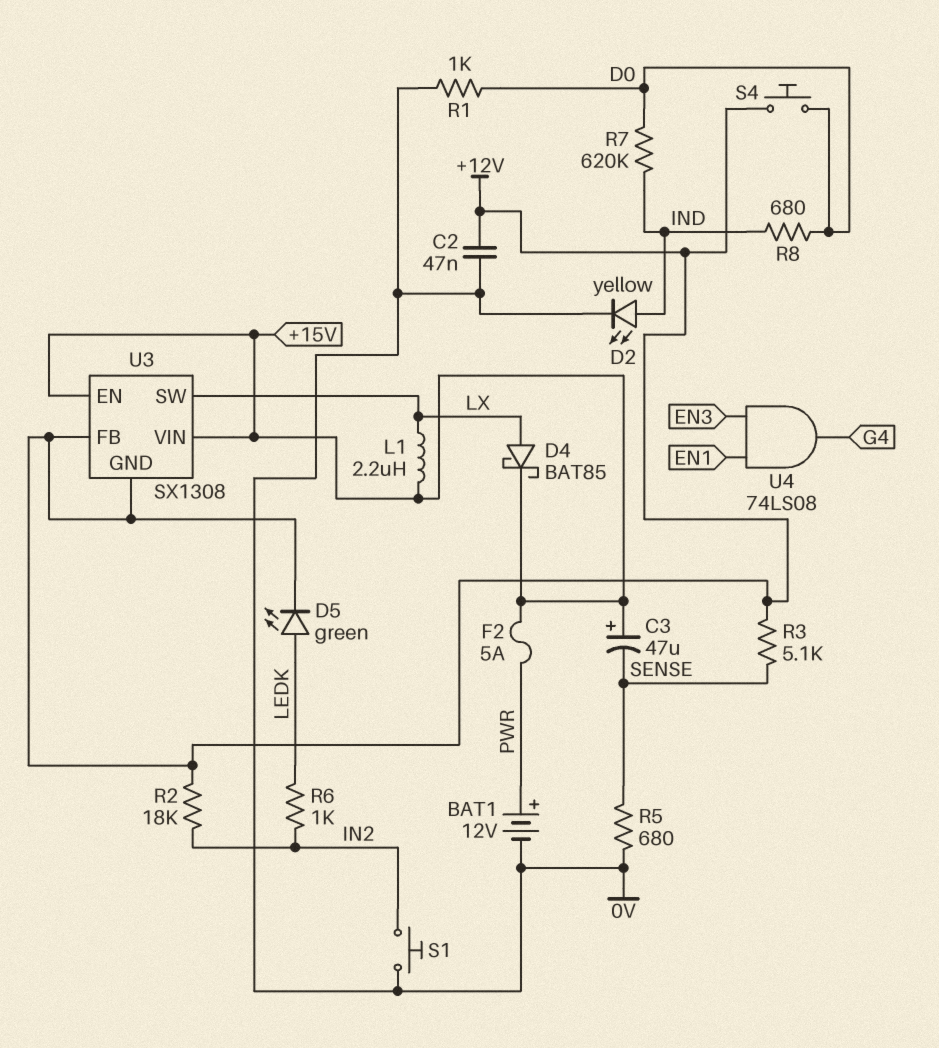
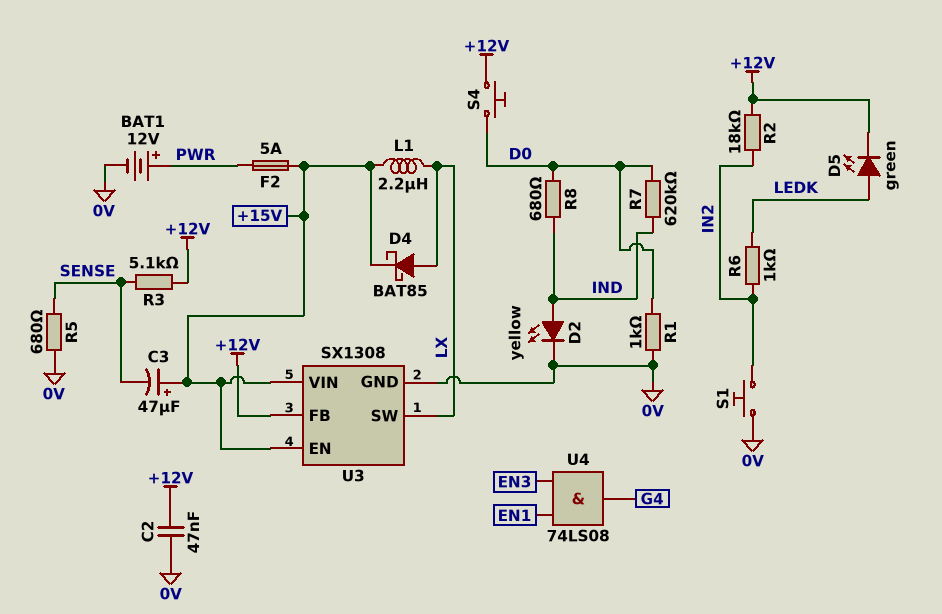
U3 pin GND: +12V -> 0V

